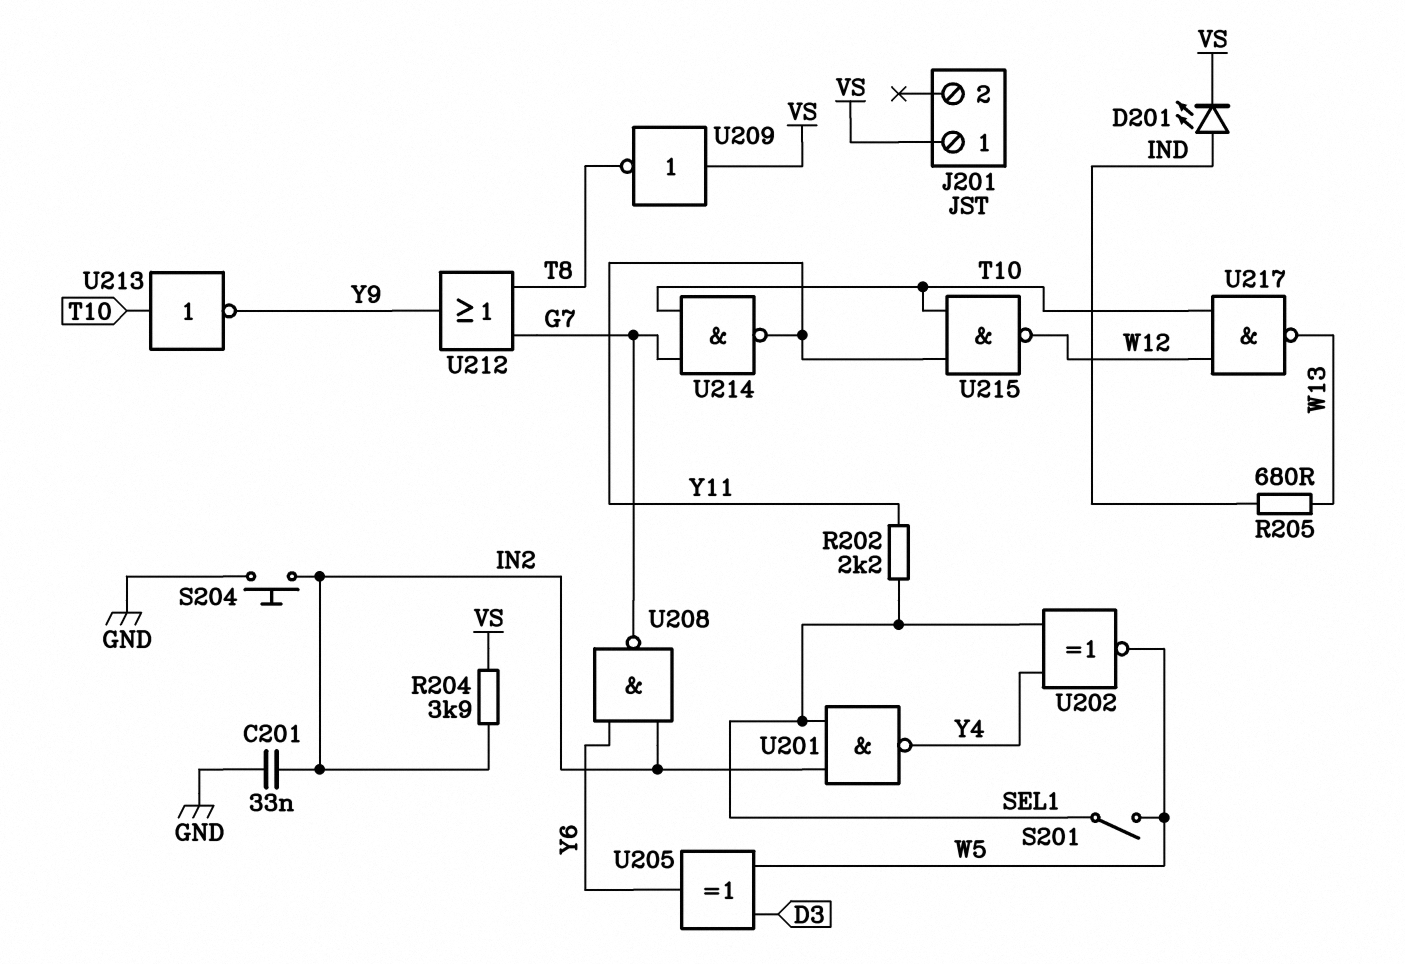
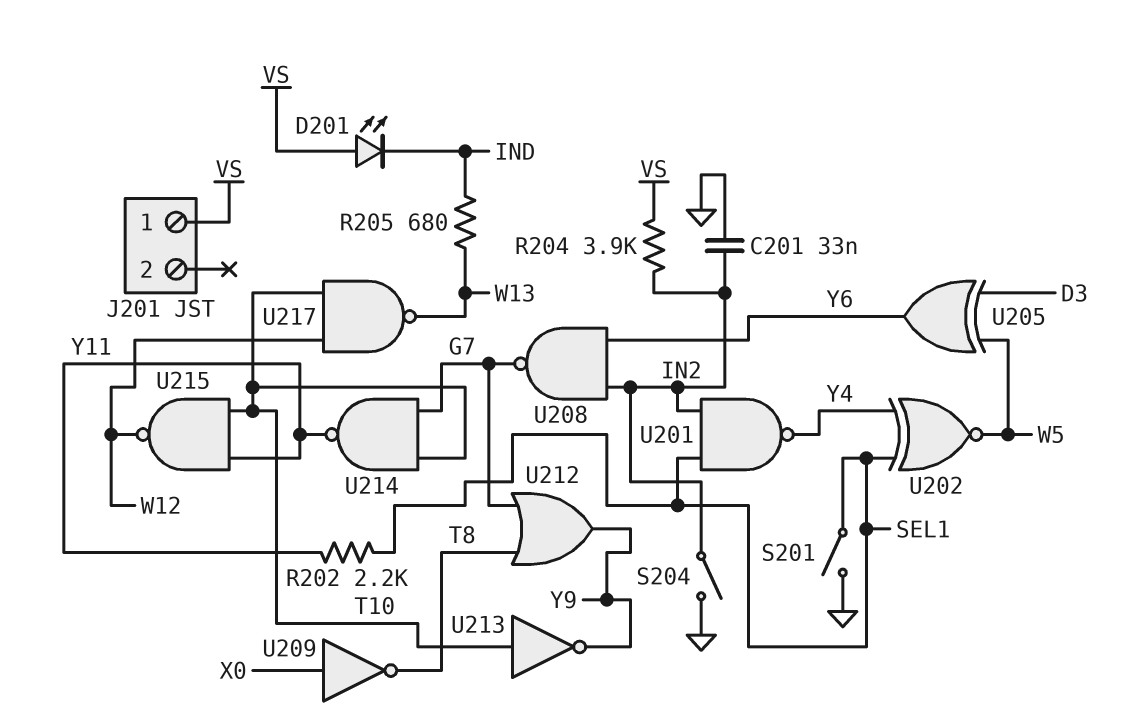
D201: LED (A IND, K VS) -> LED (A VS, K IND)
S201: switch (SEL1, W5) -> switch (GND, SEL1)
S204: button (GND, IN2) -> switch (GND, IN2)
U209: NOT (in VS, out T8) -> NOT (in X0, out T8)

